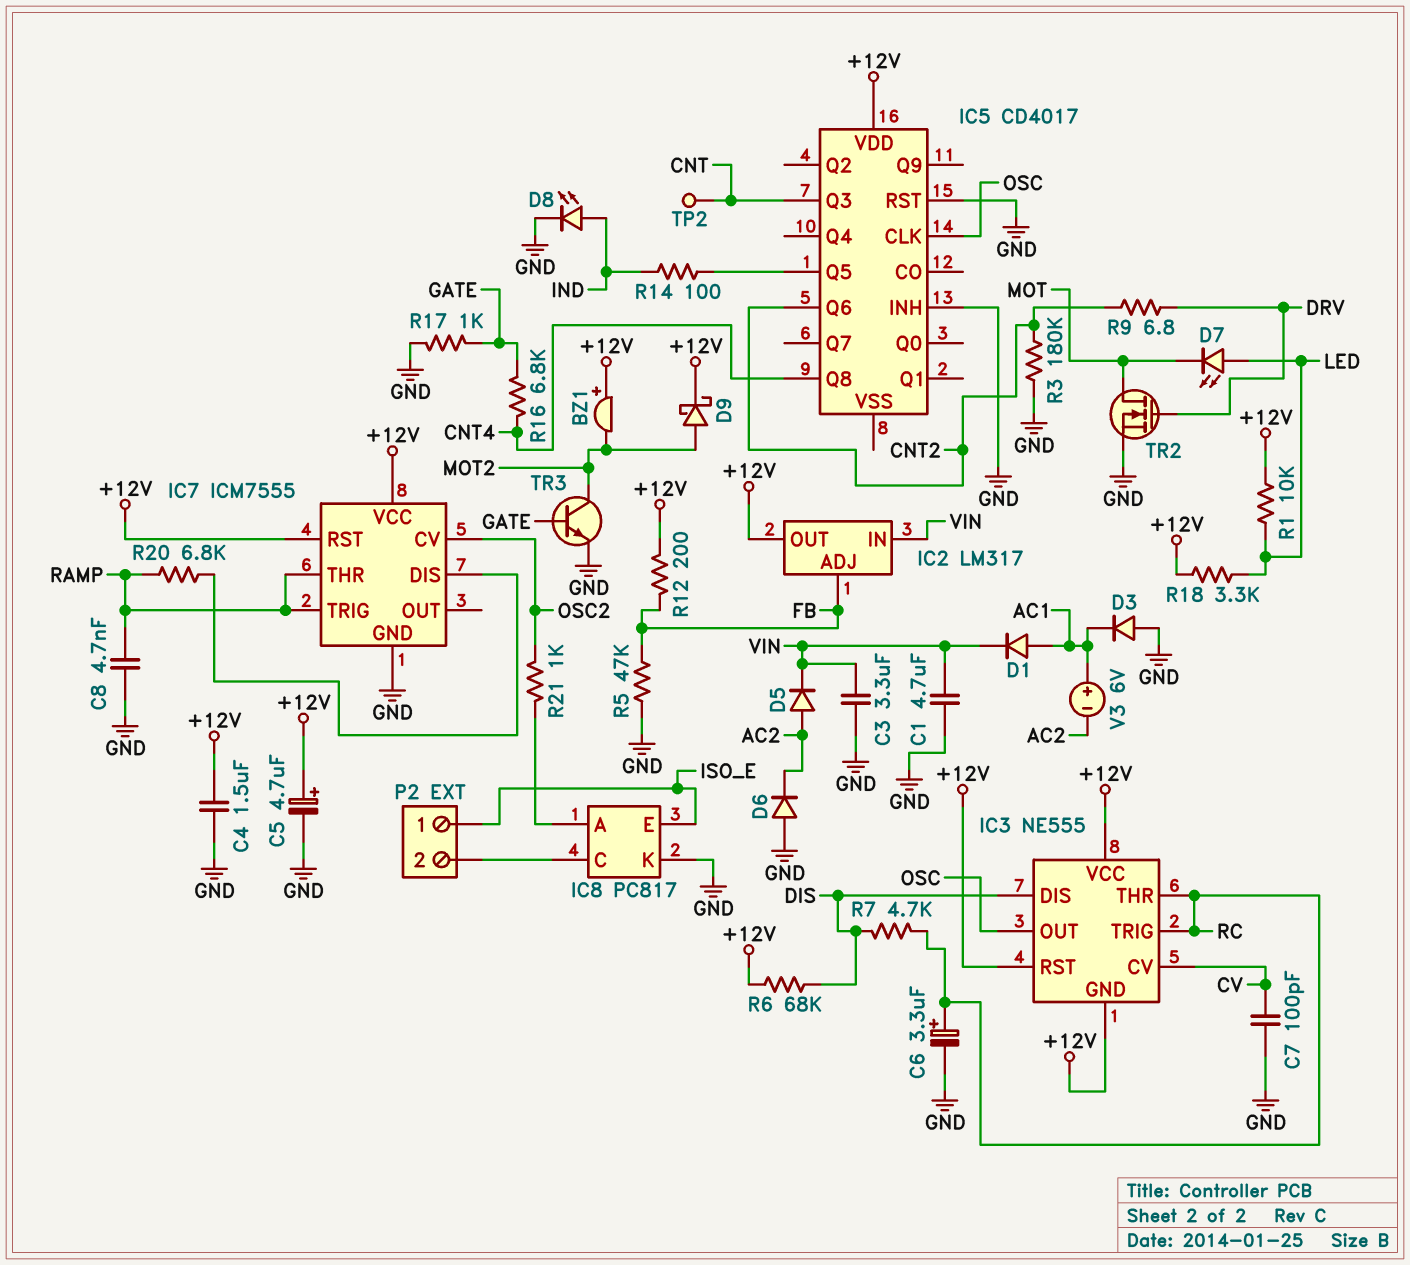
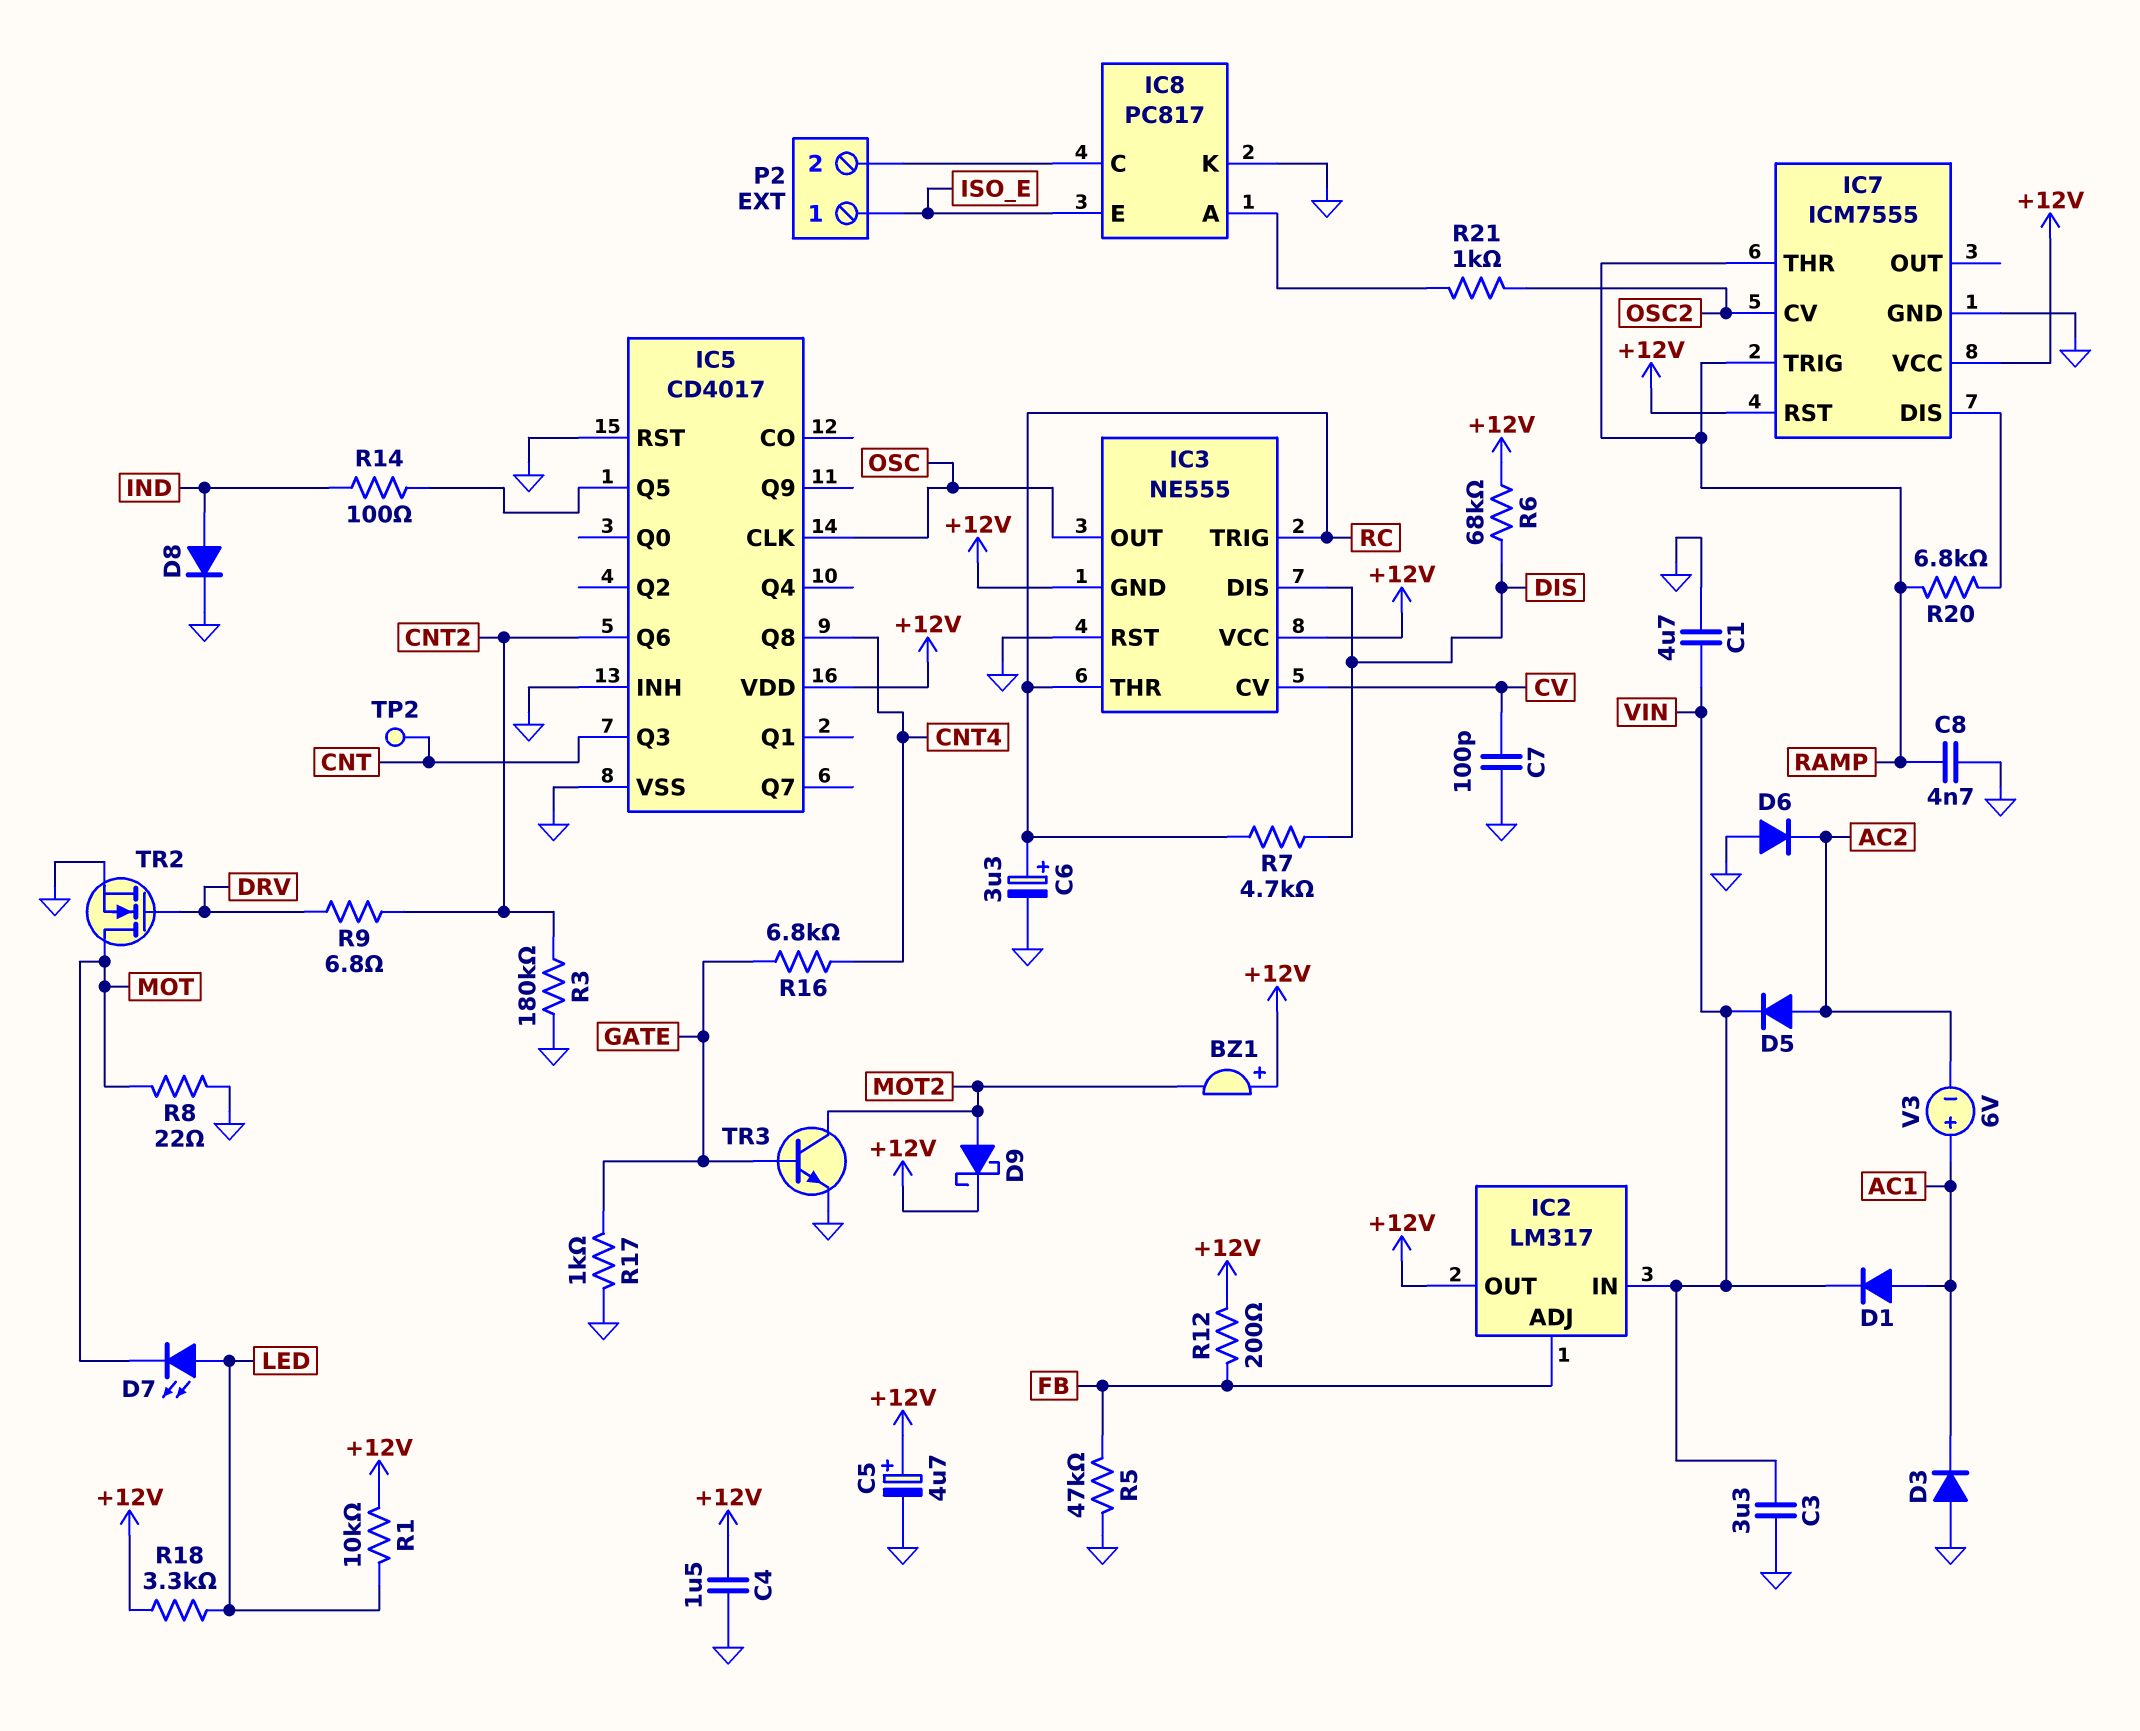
D8: LED (A IND, K GND) -> diode (A IND, K GND)
IC3 pin RST: +12V -> GND
IC5 pin VSS: none -> GND
R8: none -> 22 (GND, MOT)

